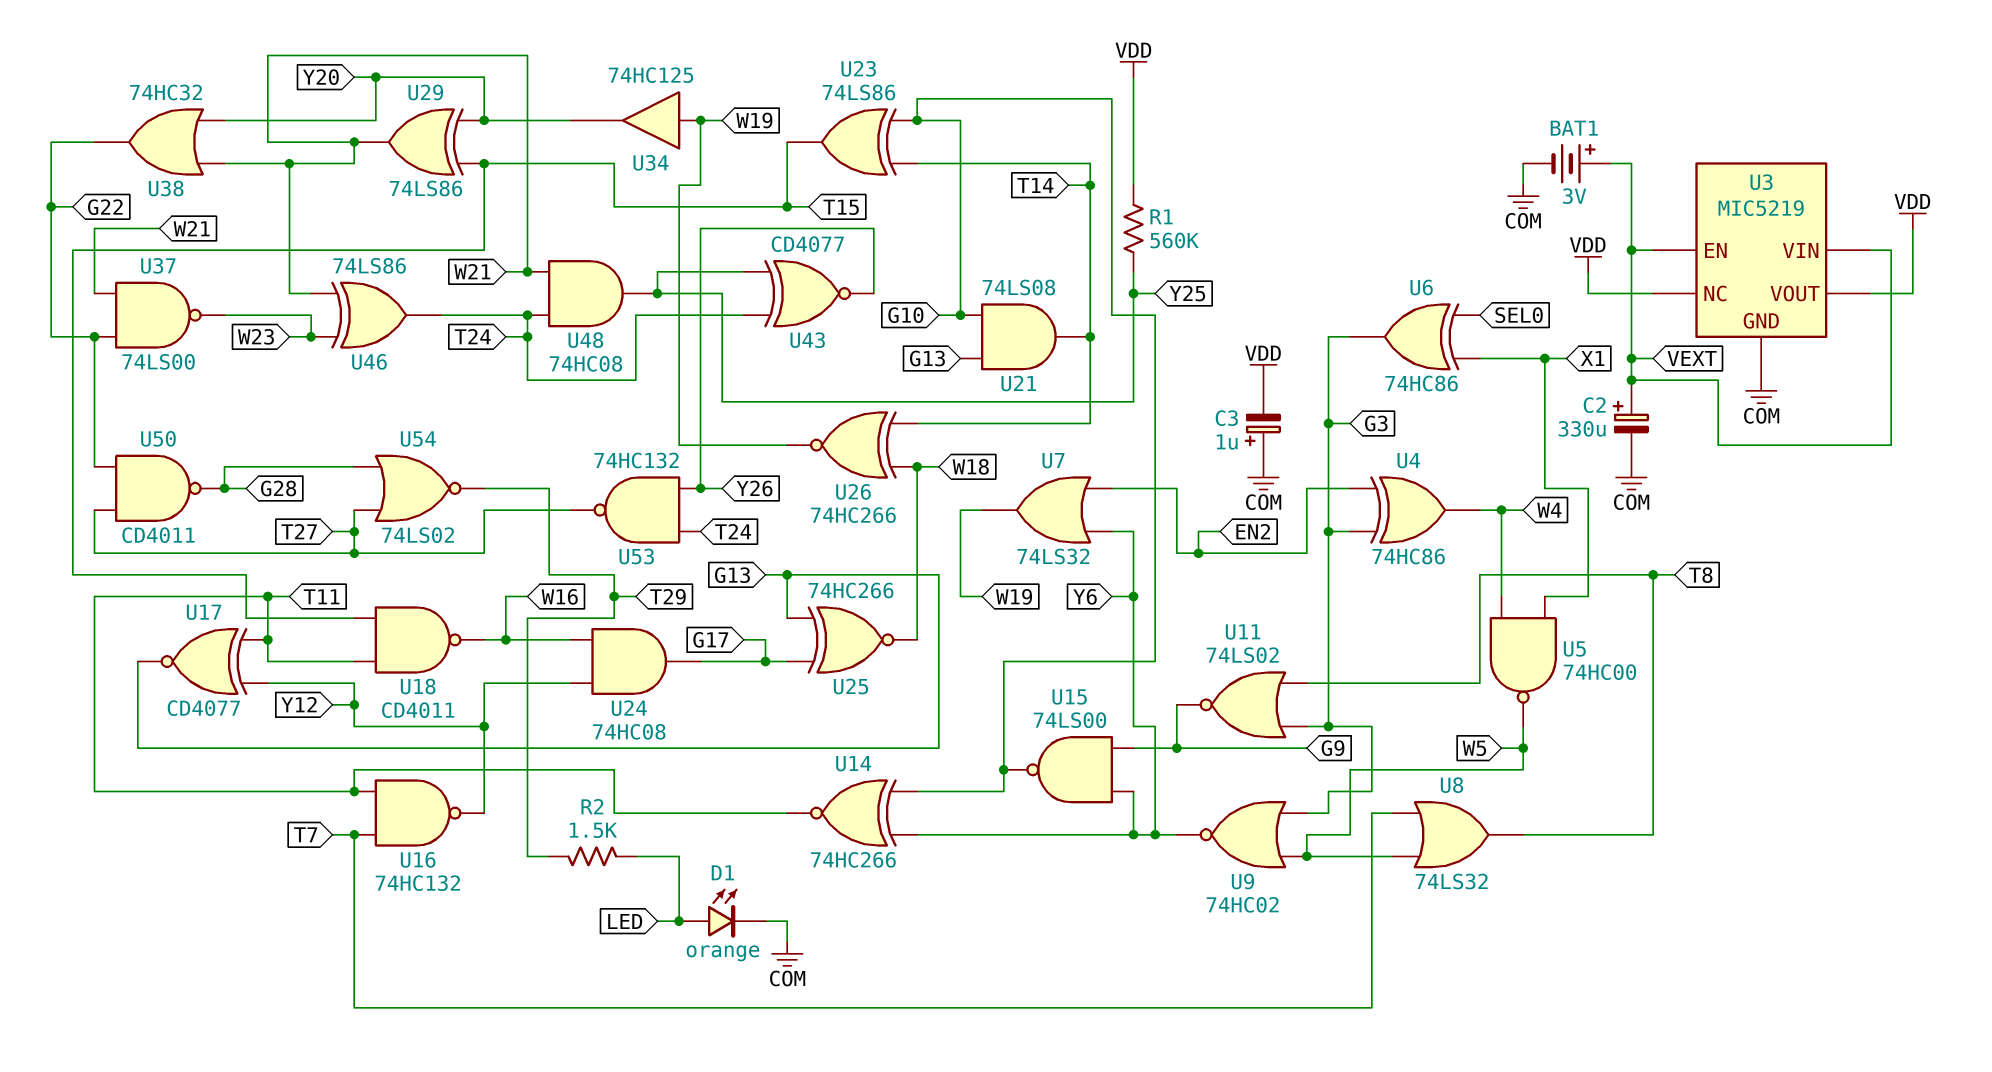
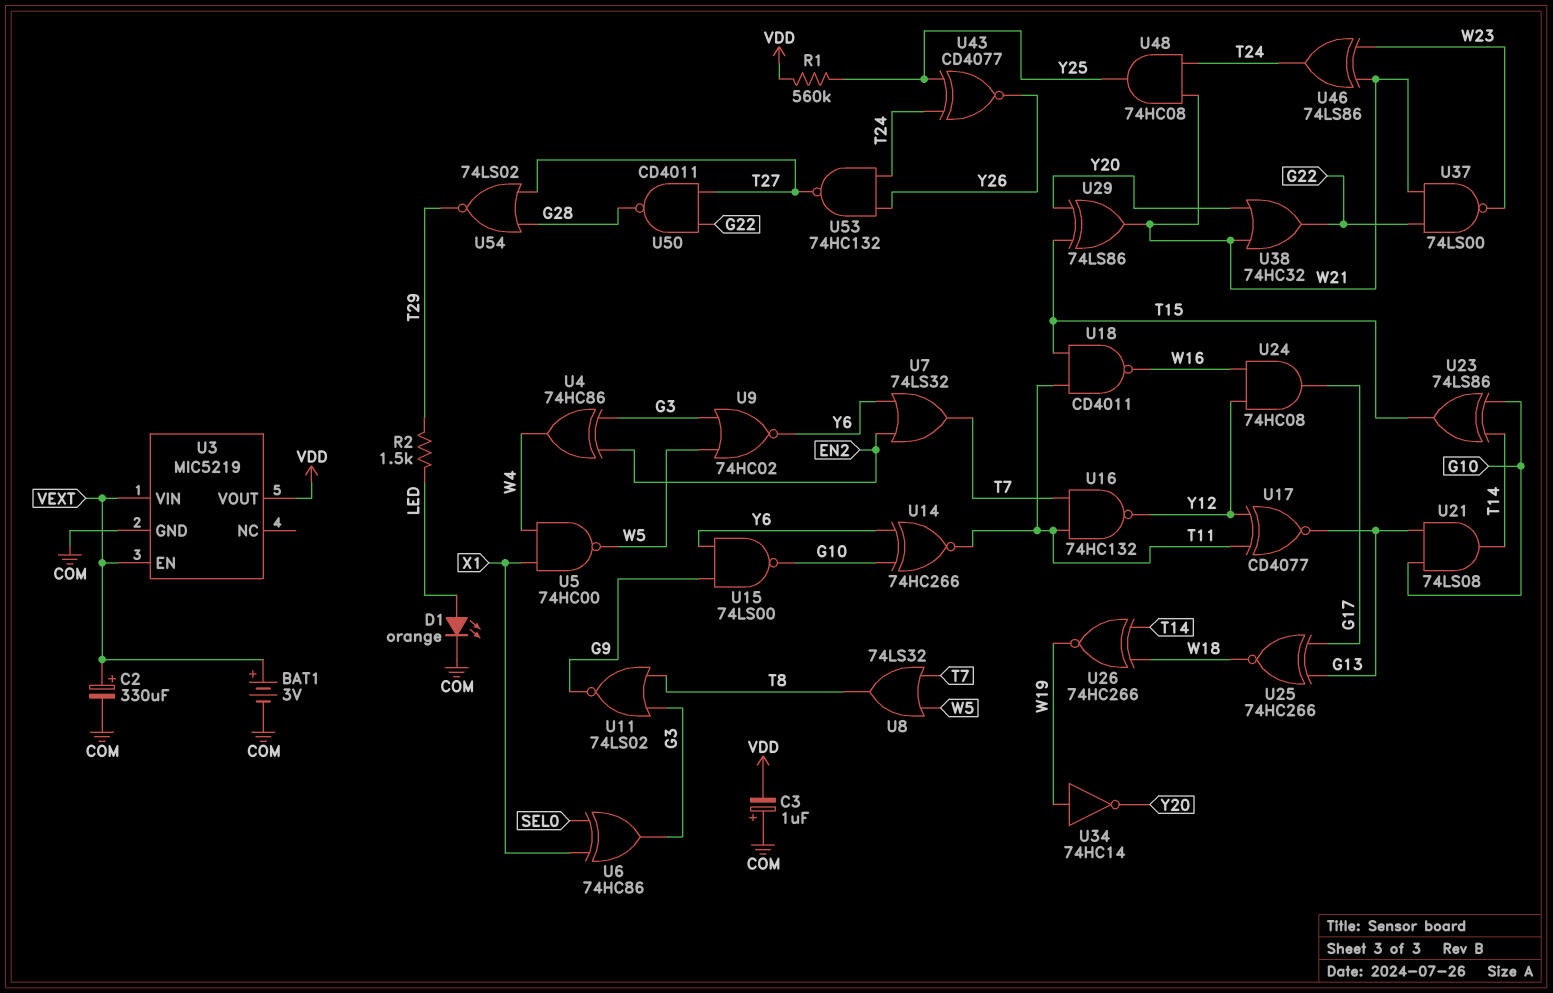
U3 pin NC: VDD -> none
U7: OR 74LS32 (in EN2, in Y6, out W19) -> OR 74LS32 (in EN2, in Y6, out T7)
U34: buffer 74HC125 (in W19, out Y20) -> NOT 74HC14 (in W19, out Y20)

